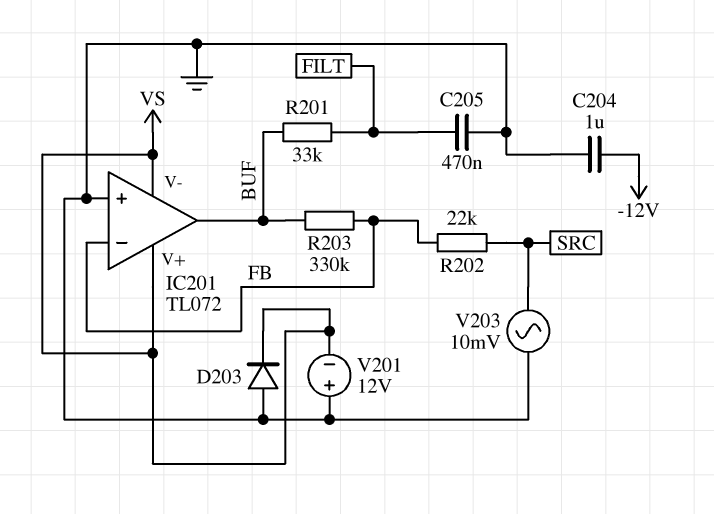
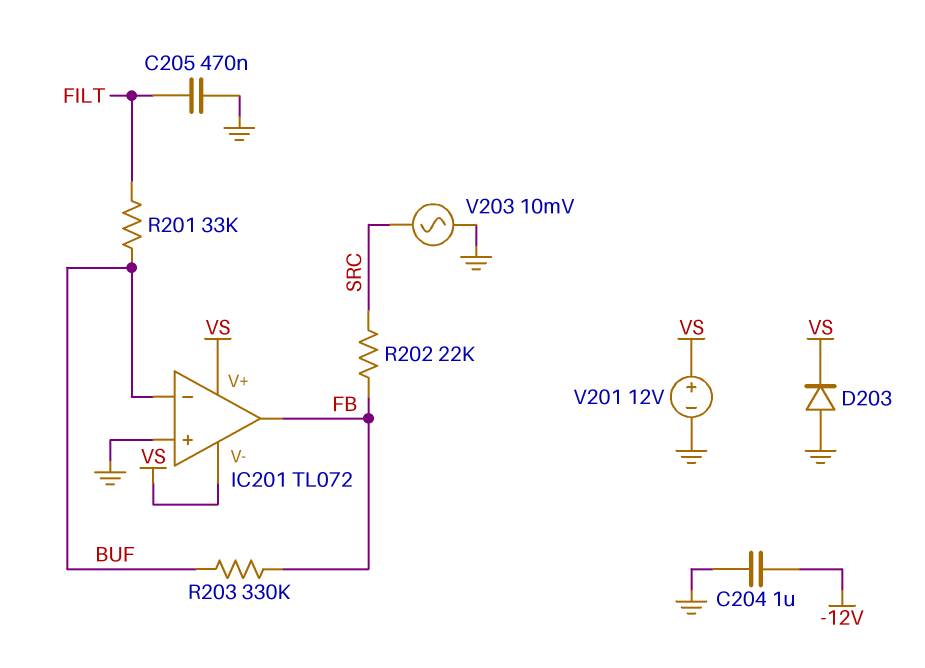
IC201 pin in-: FB -> BUF
IC201 pin out: BUF -> FB
V201: 12V (plus GND, minus VS) -> 12V (plus VS, minus GND)

